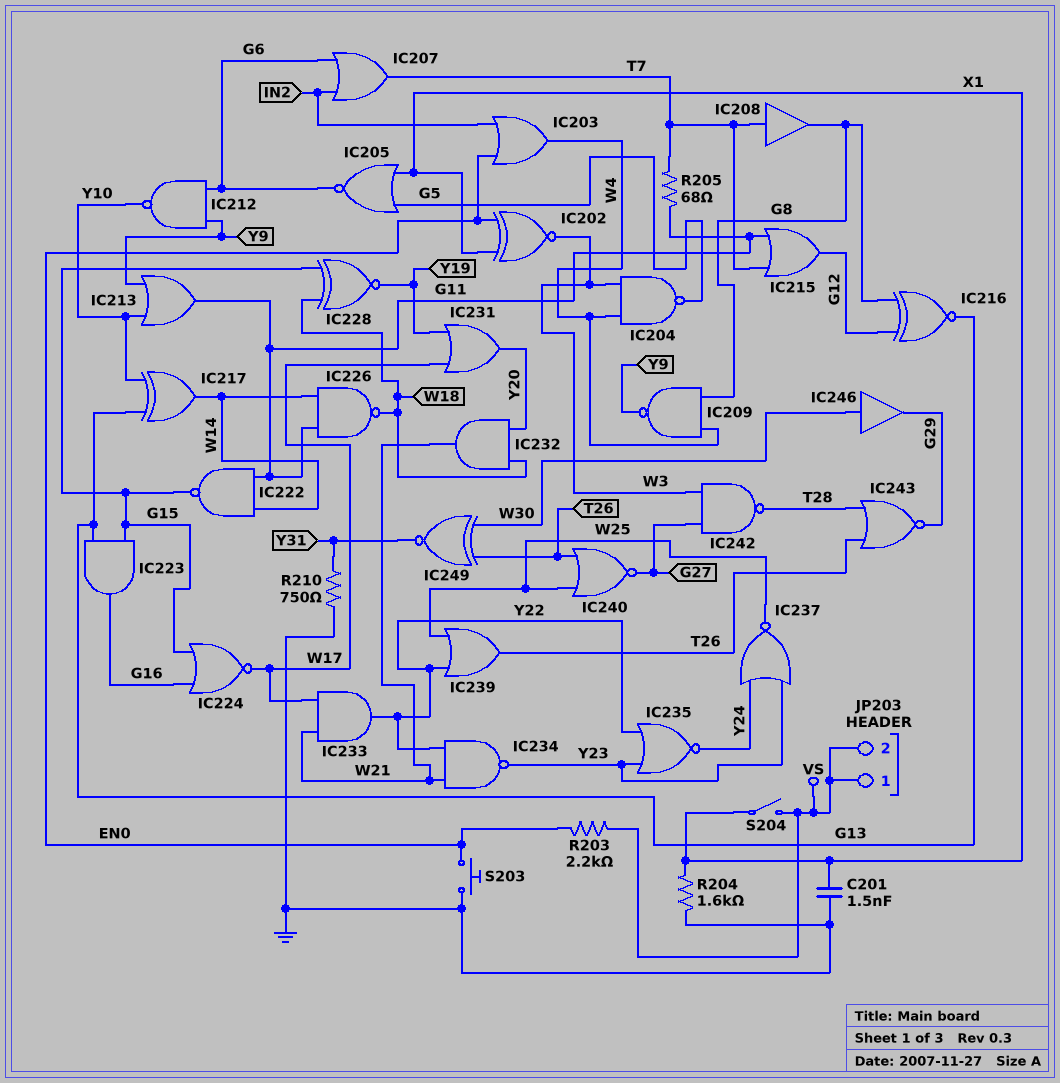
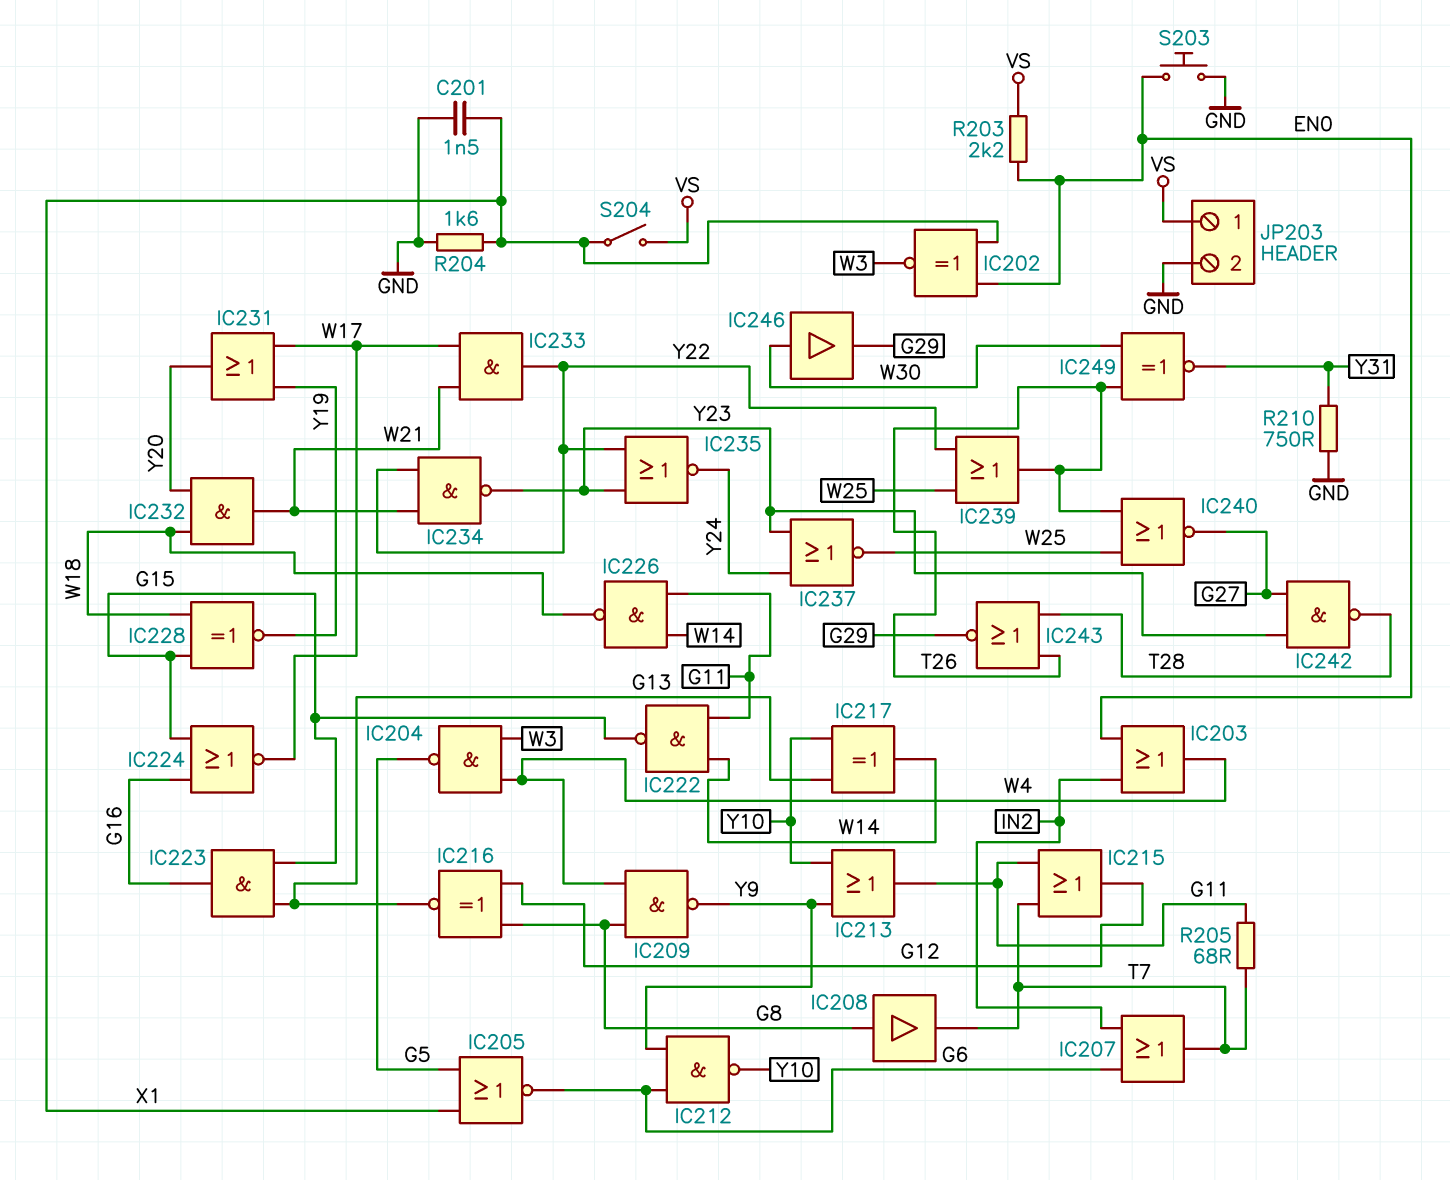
IC208: buffer (in T7, out G8) -> buffer (in G8, out T7)
IC242: NAND (in G27, in W3, out T28) -> NAND (in G27, in Y23, out T28)
JP203 pin 2: VS -> GND

